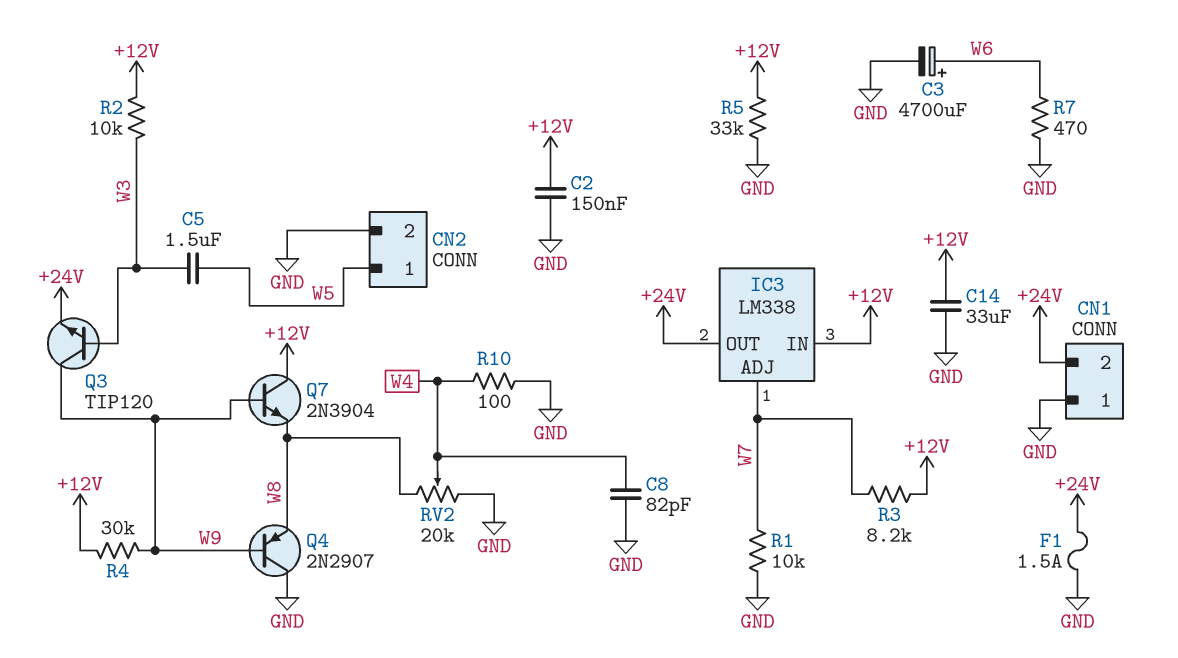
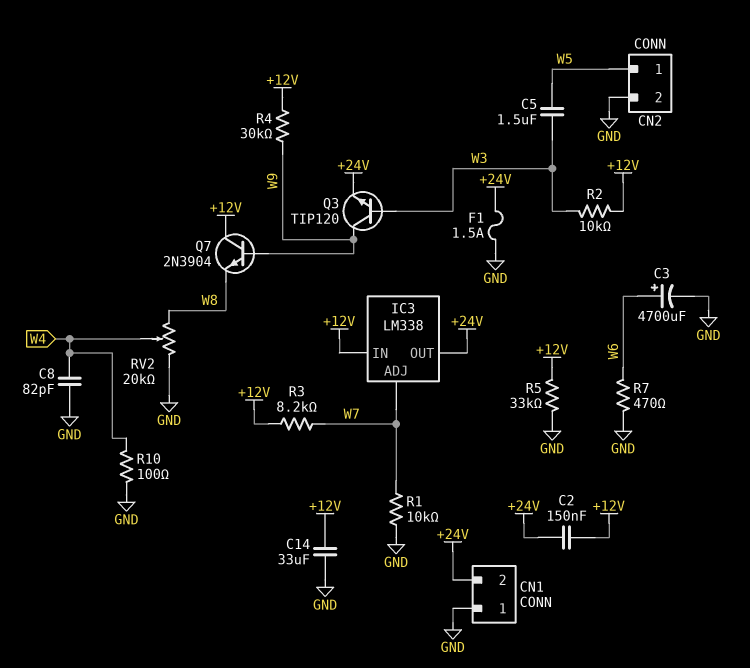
C2: 150nF (+12V, GND) -> 150nF (+12V, +24V)
Q4: PNP 2N2907 (B W9, C GND, E W8) -> none

